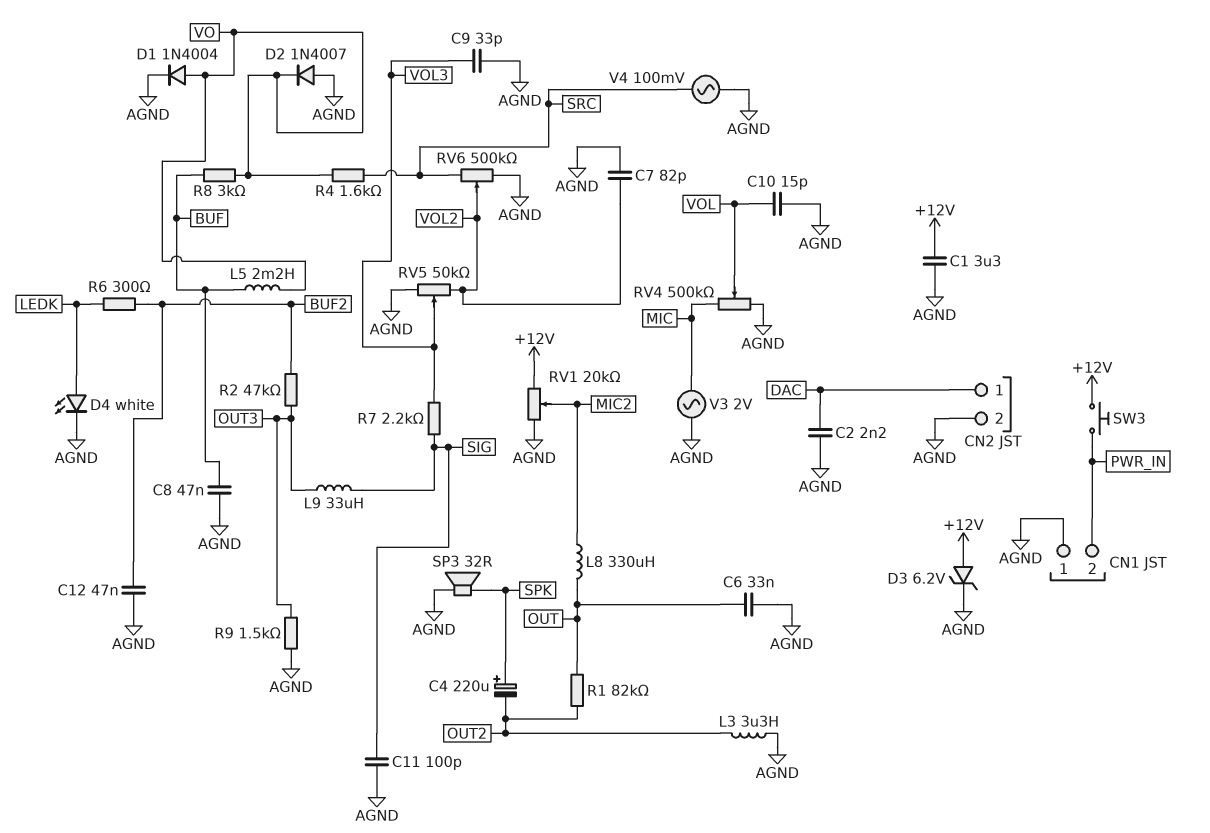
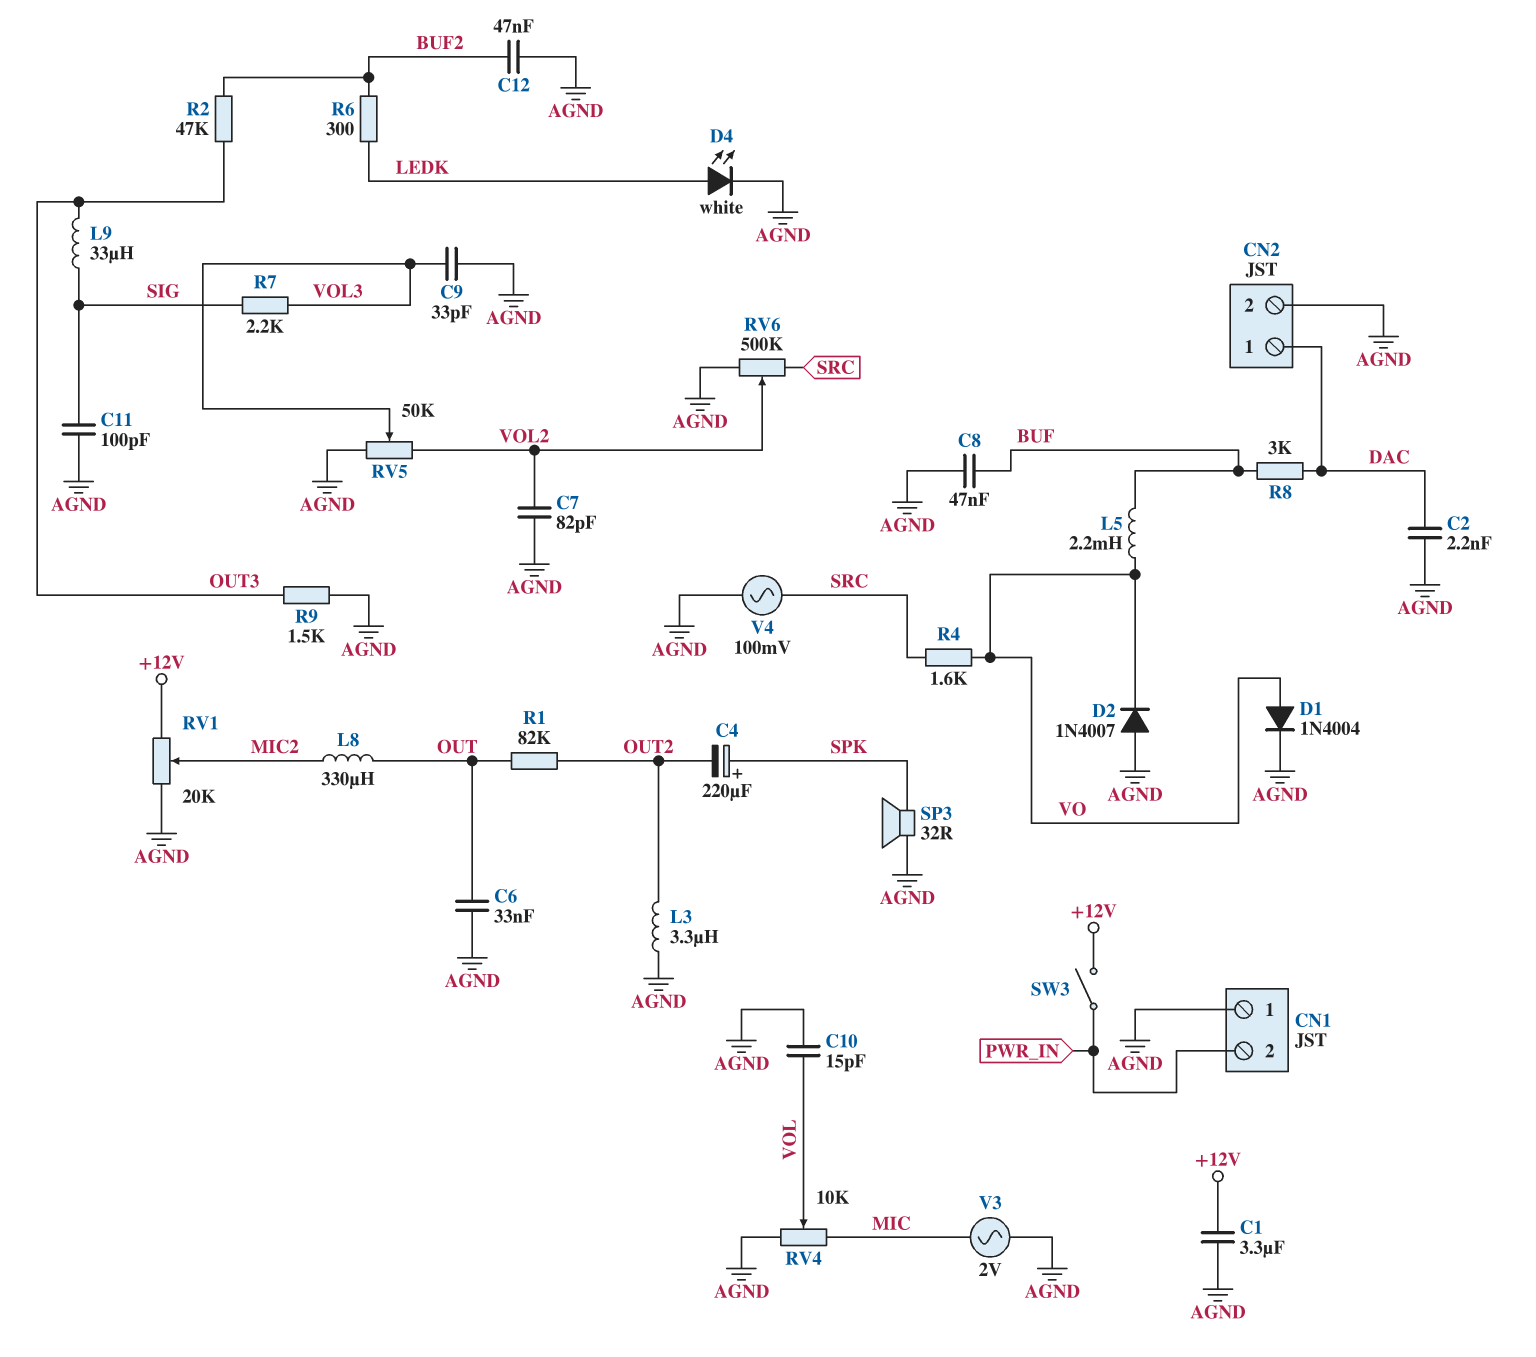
D3: zener 6.2V (A +12V, K AGND) -> none
R8: 3k (BUF, VO) -> 3k (BUF, DAC)
RV4: 500k (AGND, MIC, wiper VOL) -> 10k (AGND, MIC, wiper VOL)
SW3: button (+12V, PWR_IN) -> switch (+12V, PWR_IN)

